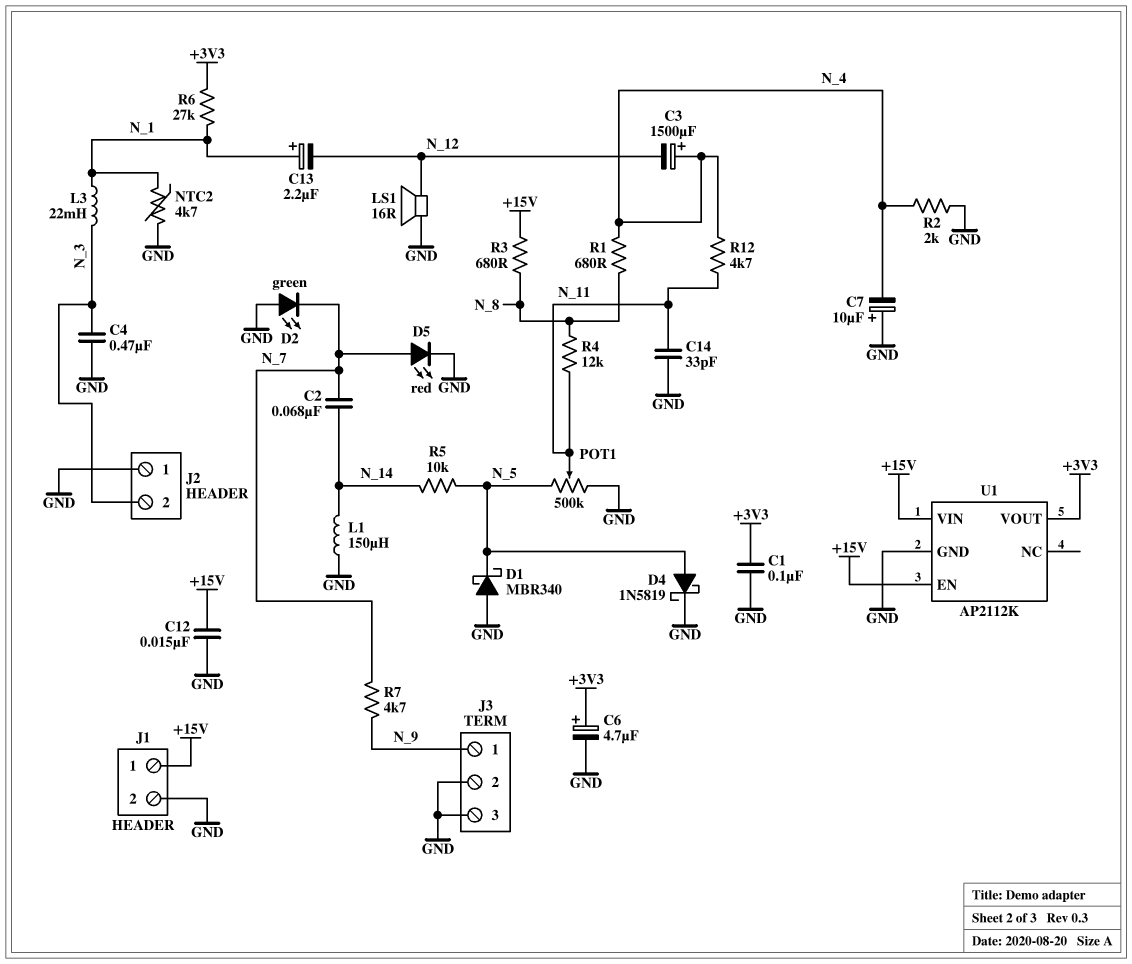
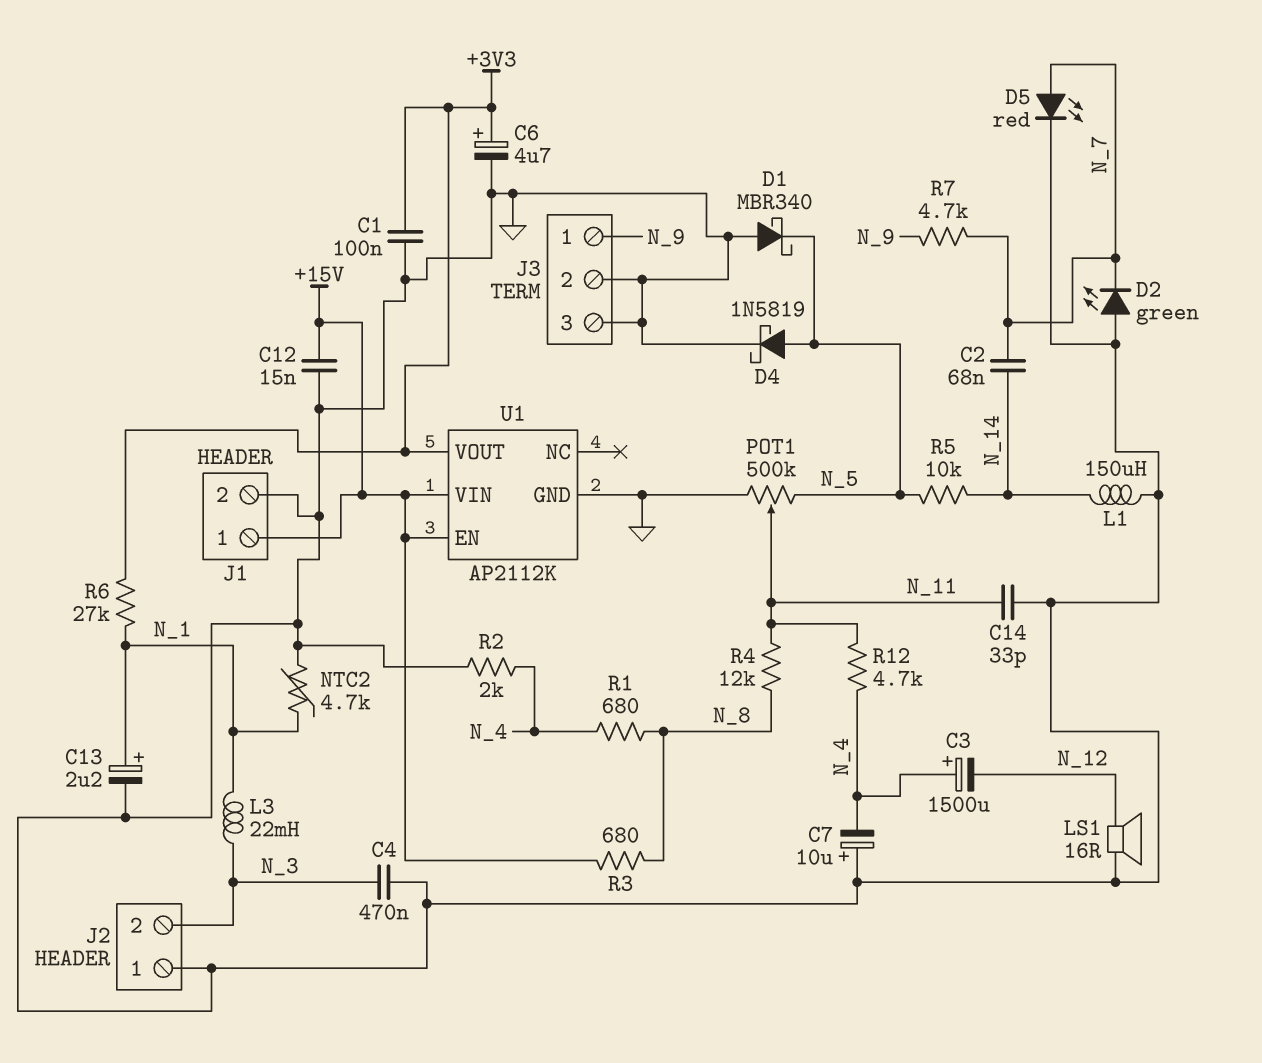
C13: 2.2uF (plus N_1, minus N_12) -> 2.2uF (plus N_1, minus GND)

